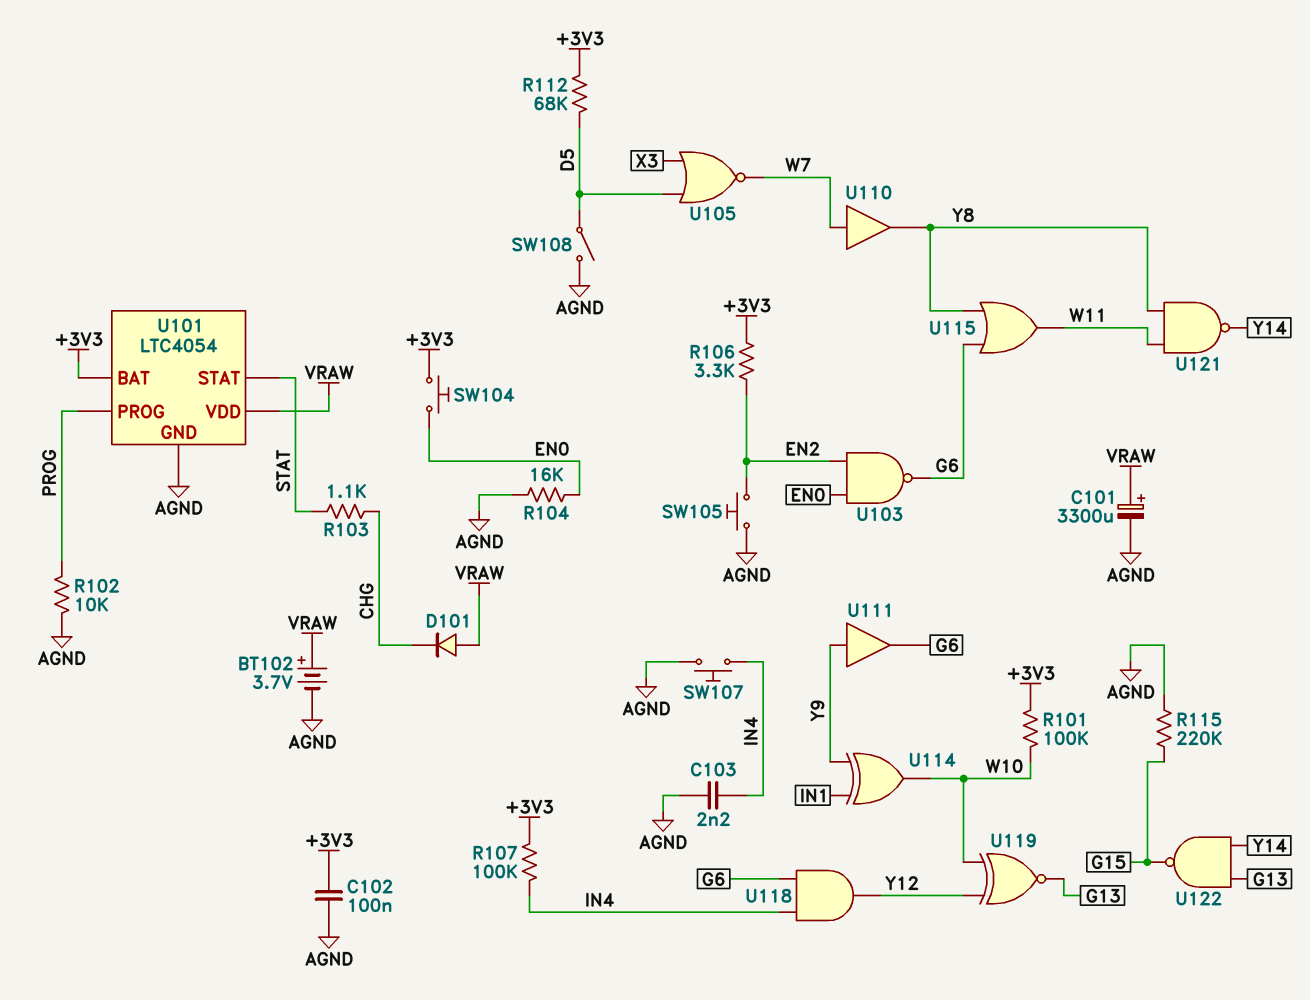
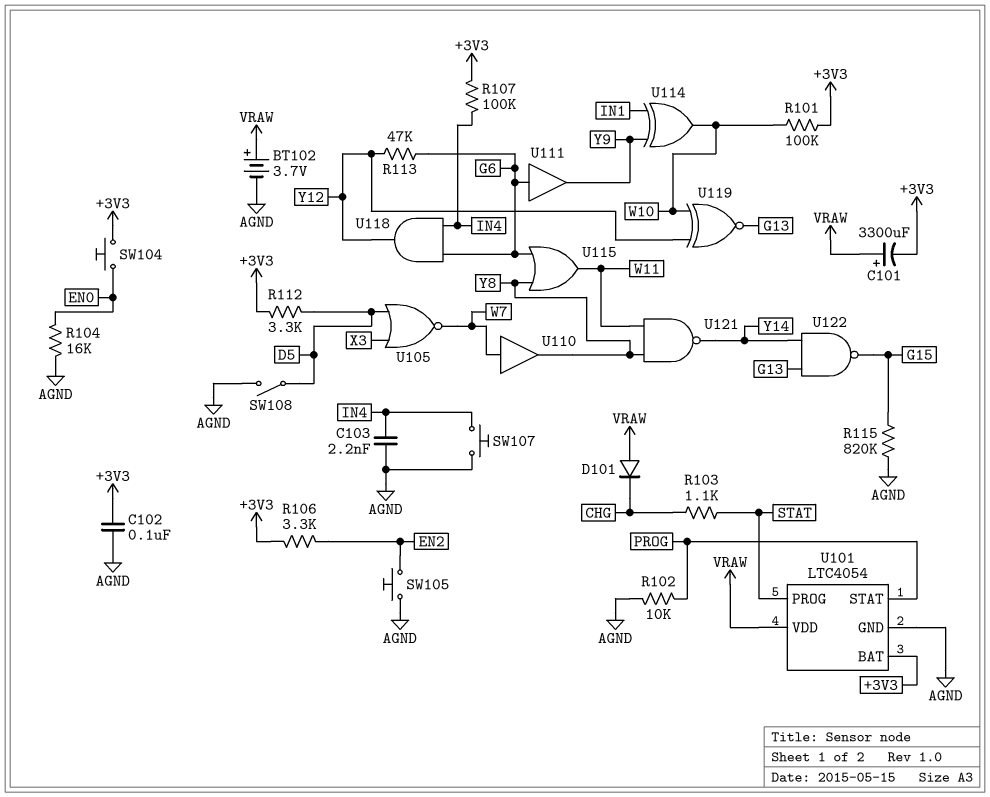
C101: 3300uF (plus VRAW, minus AGND) -> 3300uF (plus VRAW, minus +3V3)
R112: 68k (+3V3, D5) -> 3.3k (+3V3, D5)
R113: none -> 47k (G6, Y12)
R115: 220k (AGND, G15) -> 820k (AGND, G15)
U101 pin PROG: PROG -> STAT
U101 pin STAT: STAT -> PROG
U103: NAND (in EN0, in EN2, out G6) -> none
U111: buffer (in Y9, out G6) -> buffer (in G6, out Y9)

